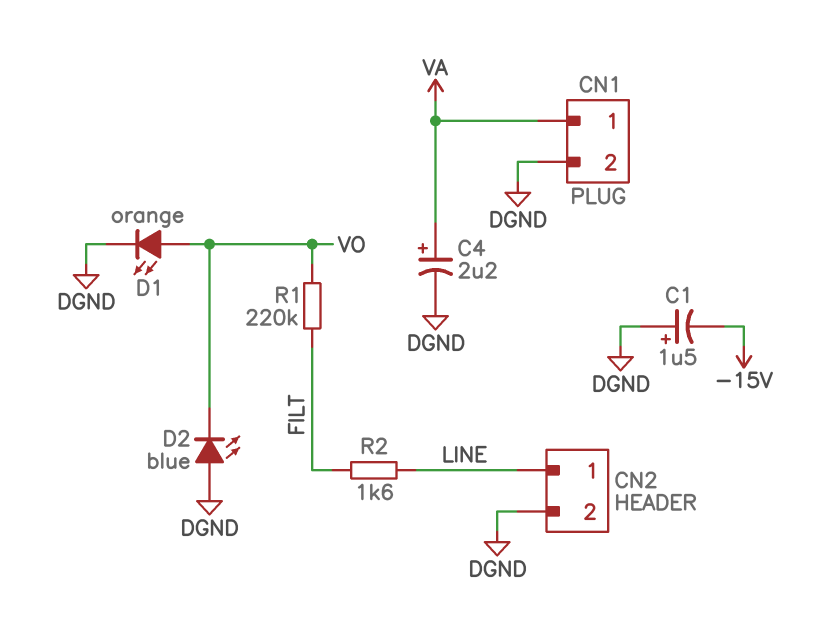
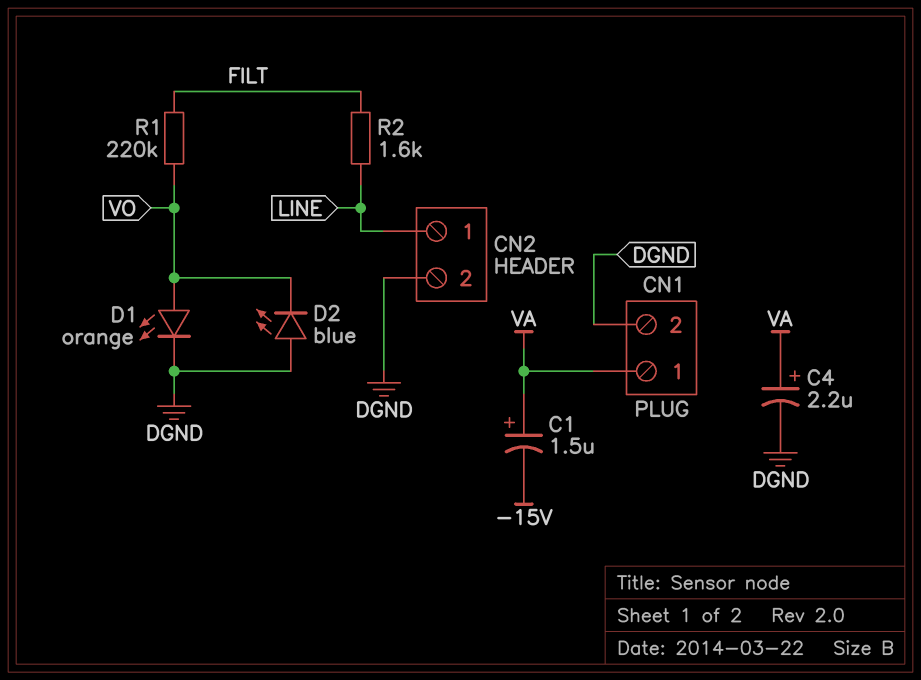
C1: 1.5uF (plus DGND, minus -15V) -> 1.5uF (plus VA, minus -15V)

